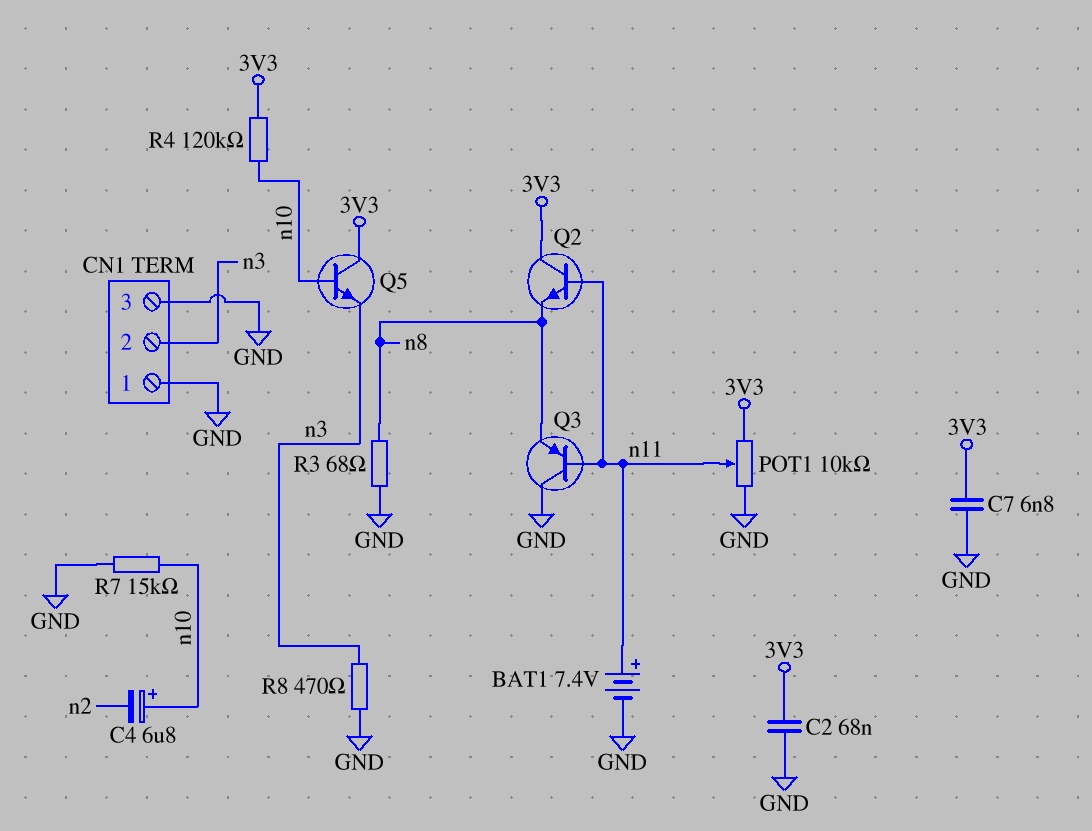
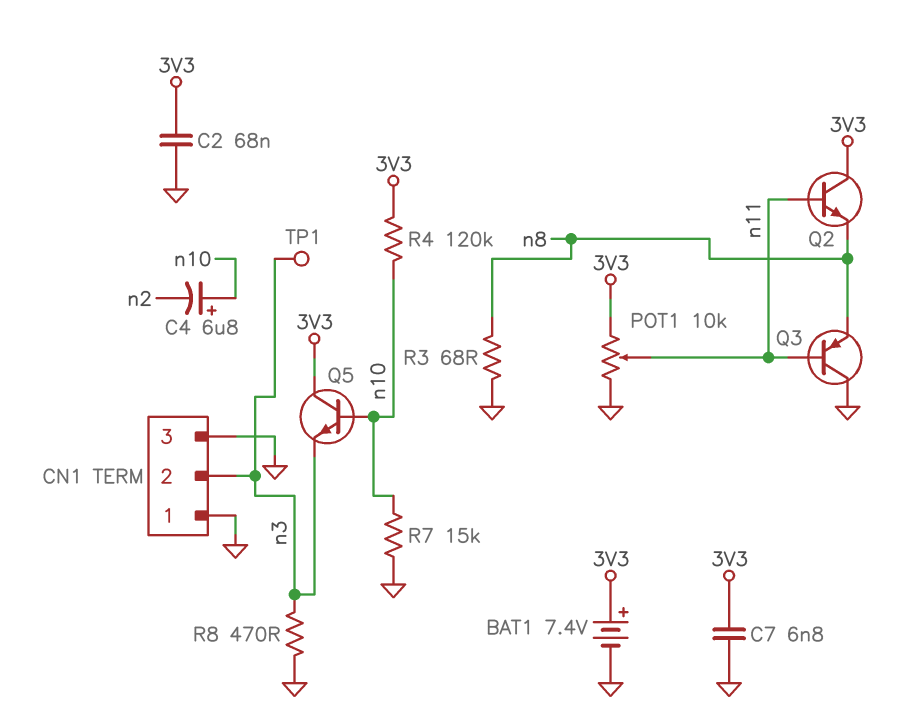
BAT1: 7.4V (plus n11, minus GND) -> 7.4V (plus 3V3, minus GND)
TP1: none -> test point (n3)

